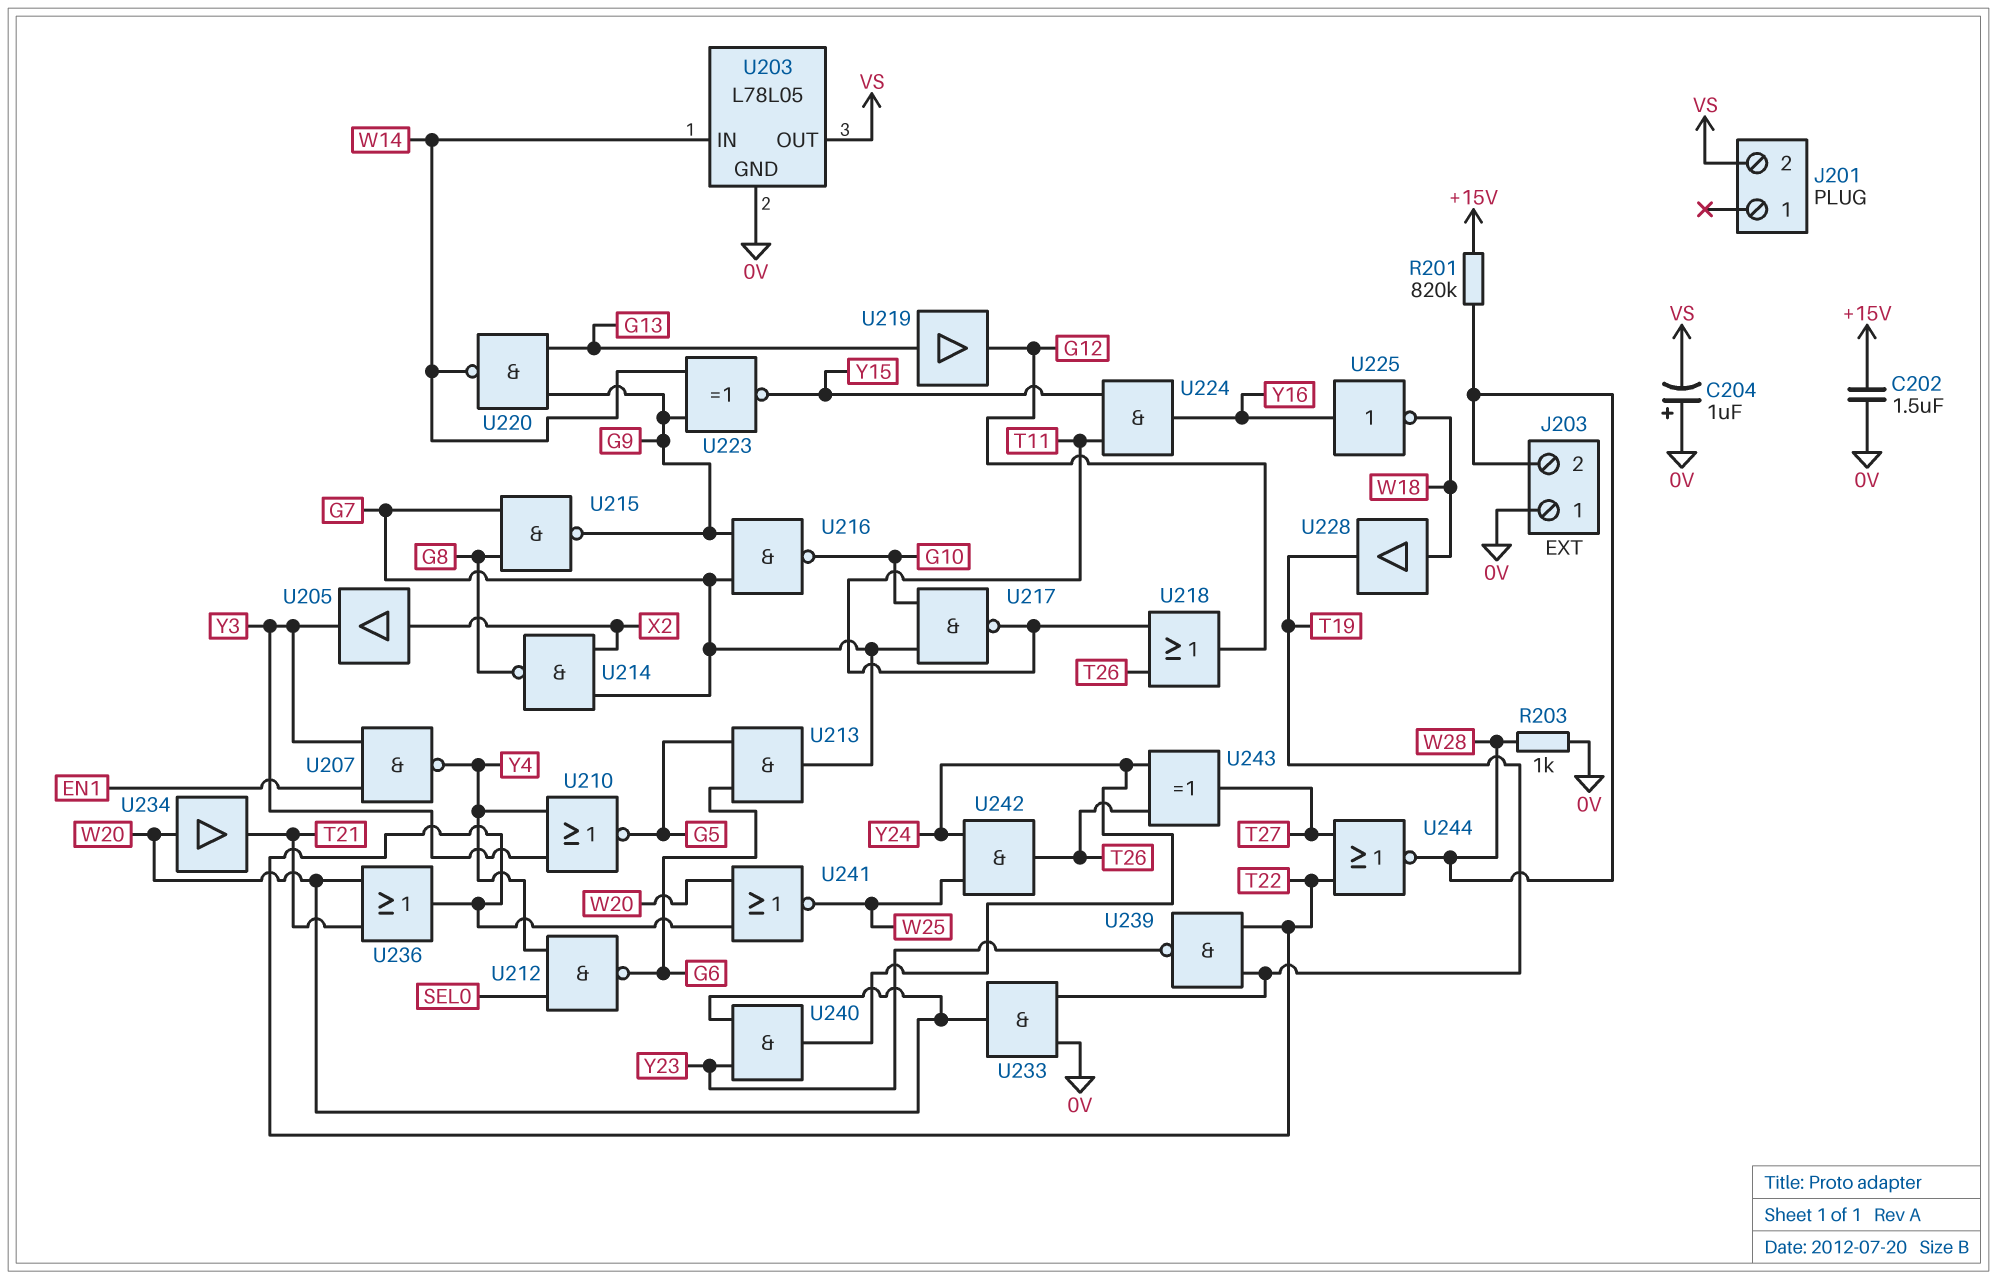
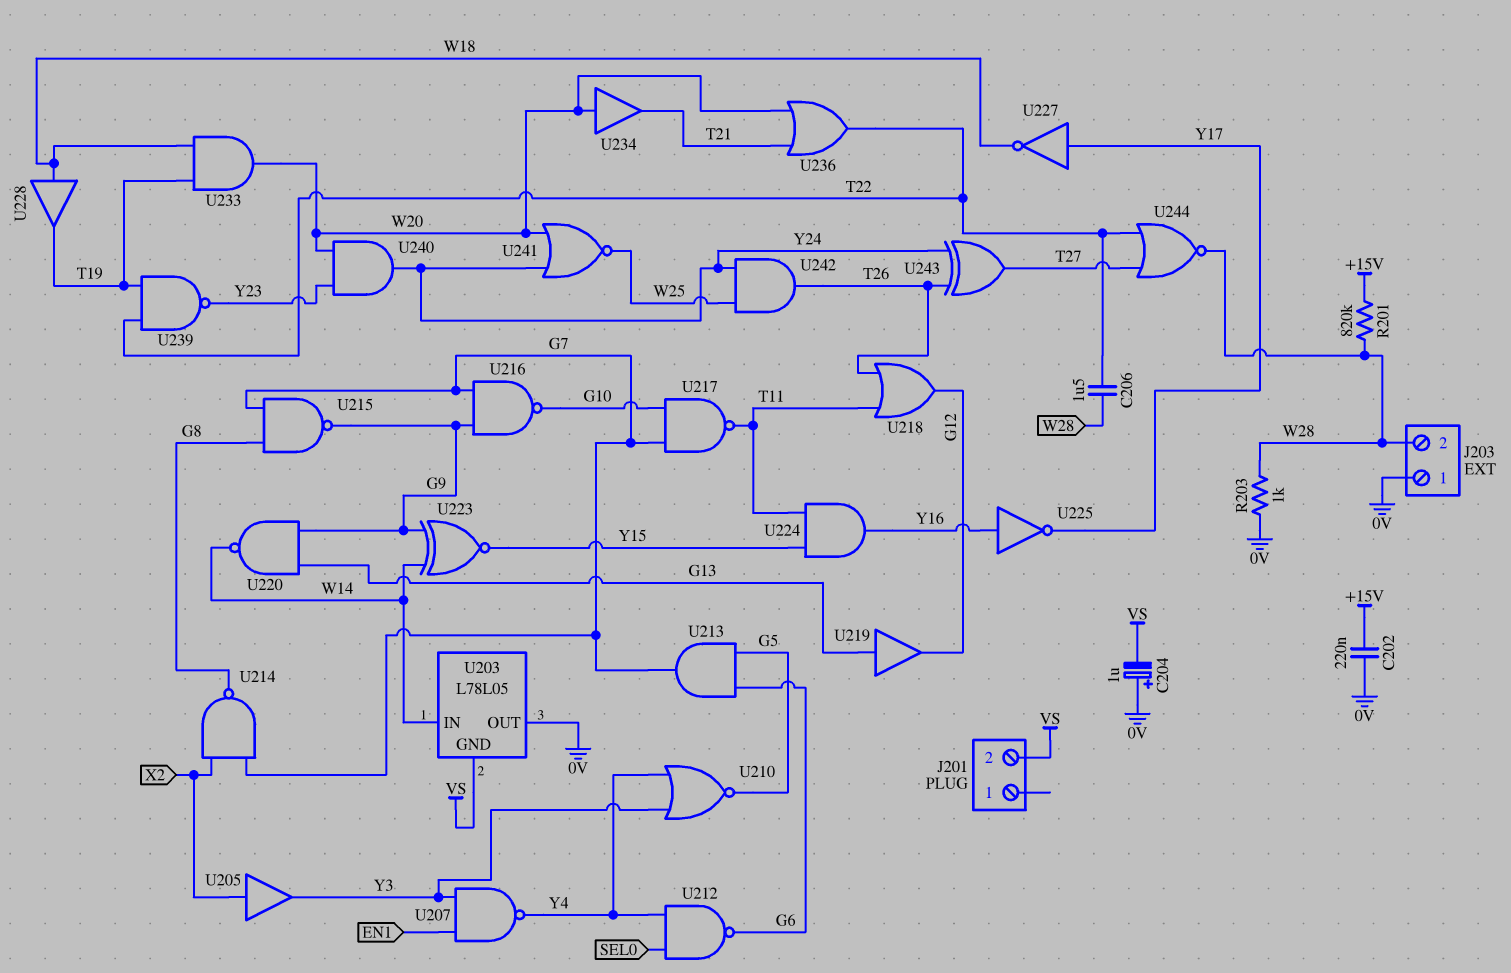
C202: 1.5uF (+15V, 0V) -> 220nF (+15V, 0V)
C206: none -> 1.5uF (T22, W28)
U203 pin GND: 0V -> VS
U203 pin OUT: VS -> 0V
U225: NOT (in Y16, out W18) -> NOT (in Y16, out Y17)
U227: none -> NOT (in Y17, out W18)
U233: AND (in 0V, in T19, out W20) -> AND (in T19, in W18, out W20)
U241: NOR (in T22, in W20, out W25) -> NOR (in W20, in Y24, out W25)

